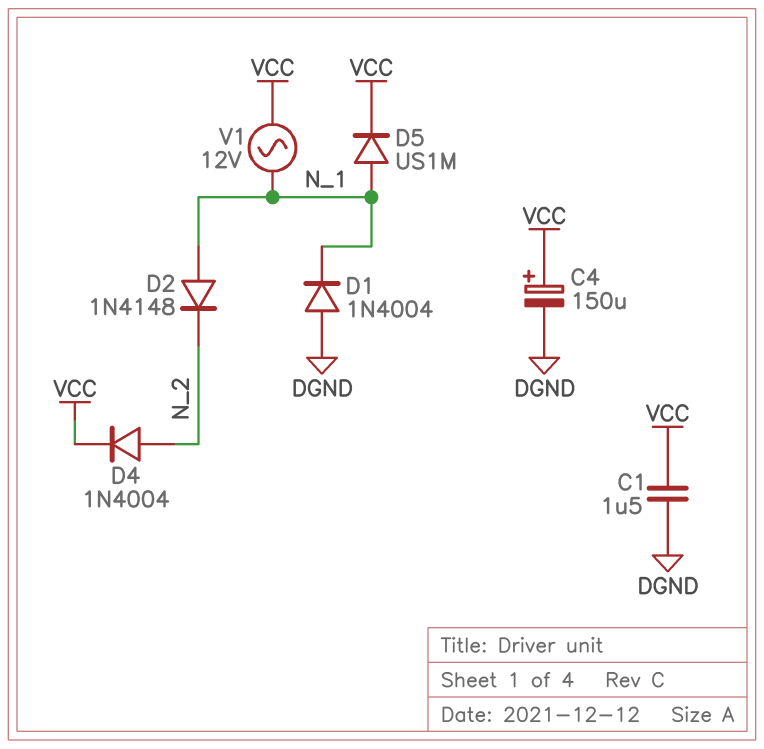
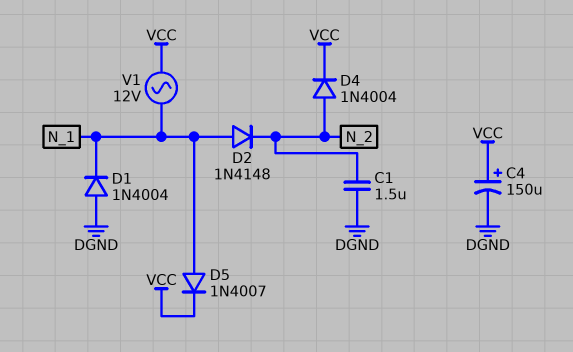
C1: 1.5uF (DGND, VCC) -> 1.5uF (DGND, N_2)
D5: diode US1M (A N_1, K VCC) -> diode 1N4007 (A N_1, K VCC)

